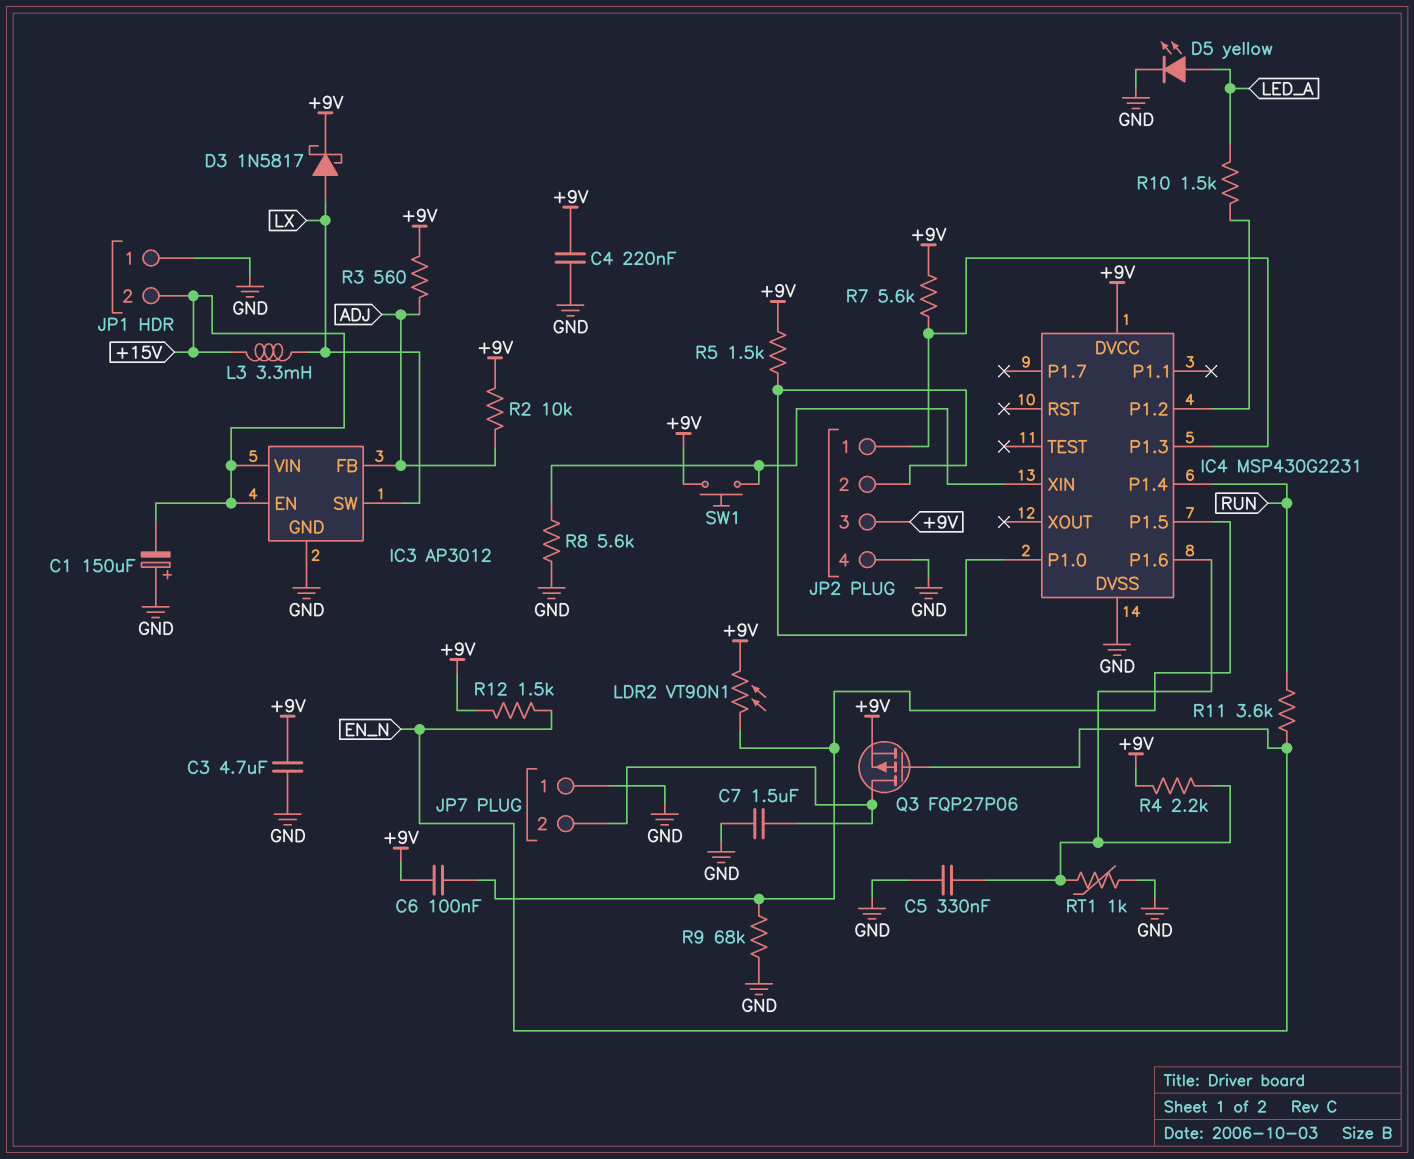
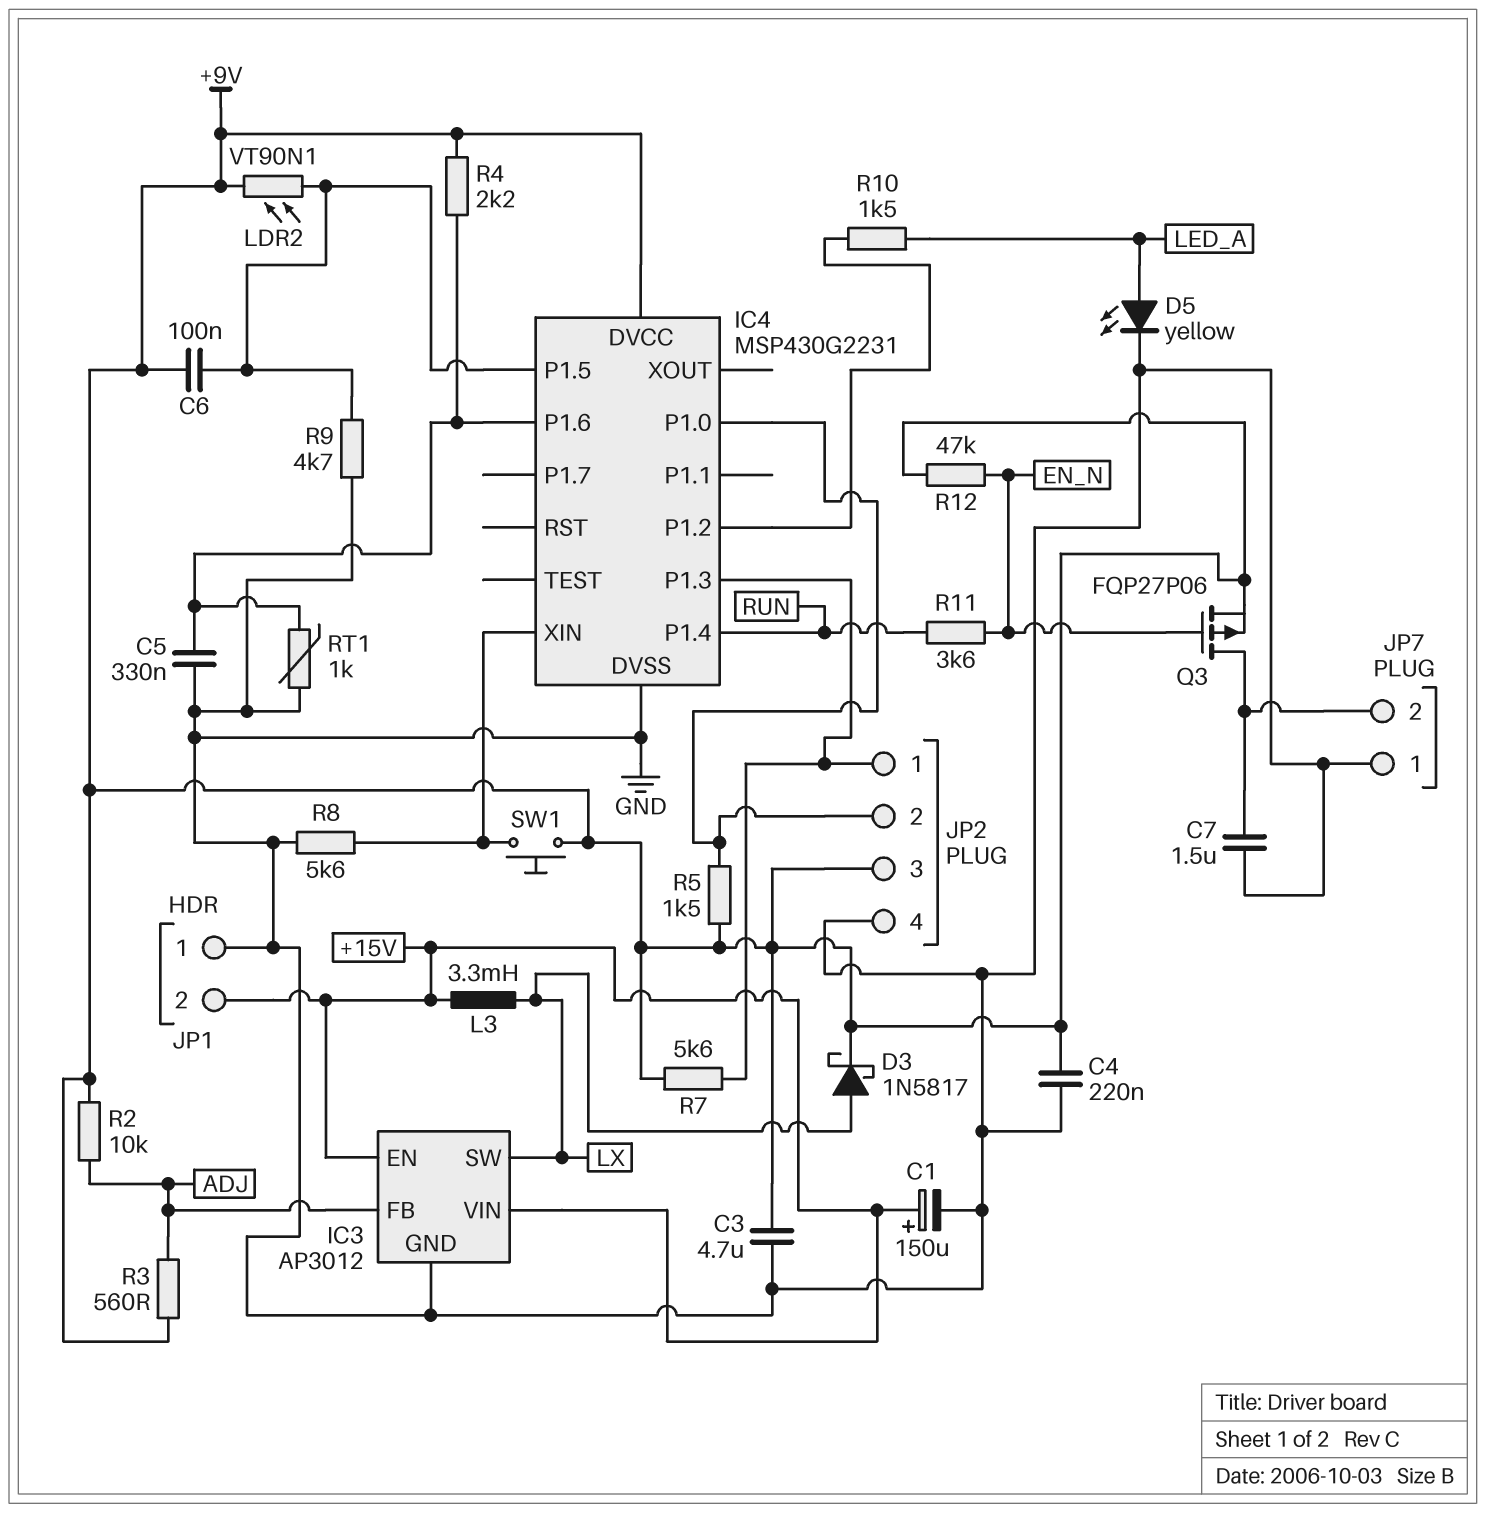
C1: 150uF (plus GND, minus +15V) -> 150uF (plus +15V, minus GND)
R9: 68k (GND, IC4/P1.5) -> 4.7k (GND, IC4/P1.5)
R12: 1.5k (+9V, EN_N) -> 47k (+9V, EN_N)

